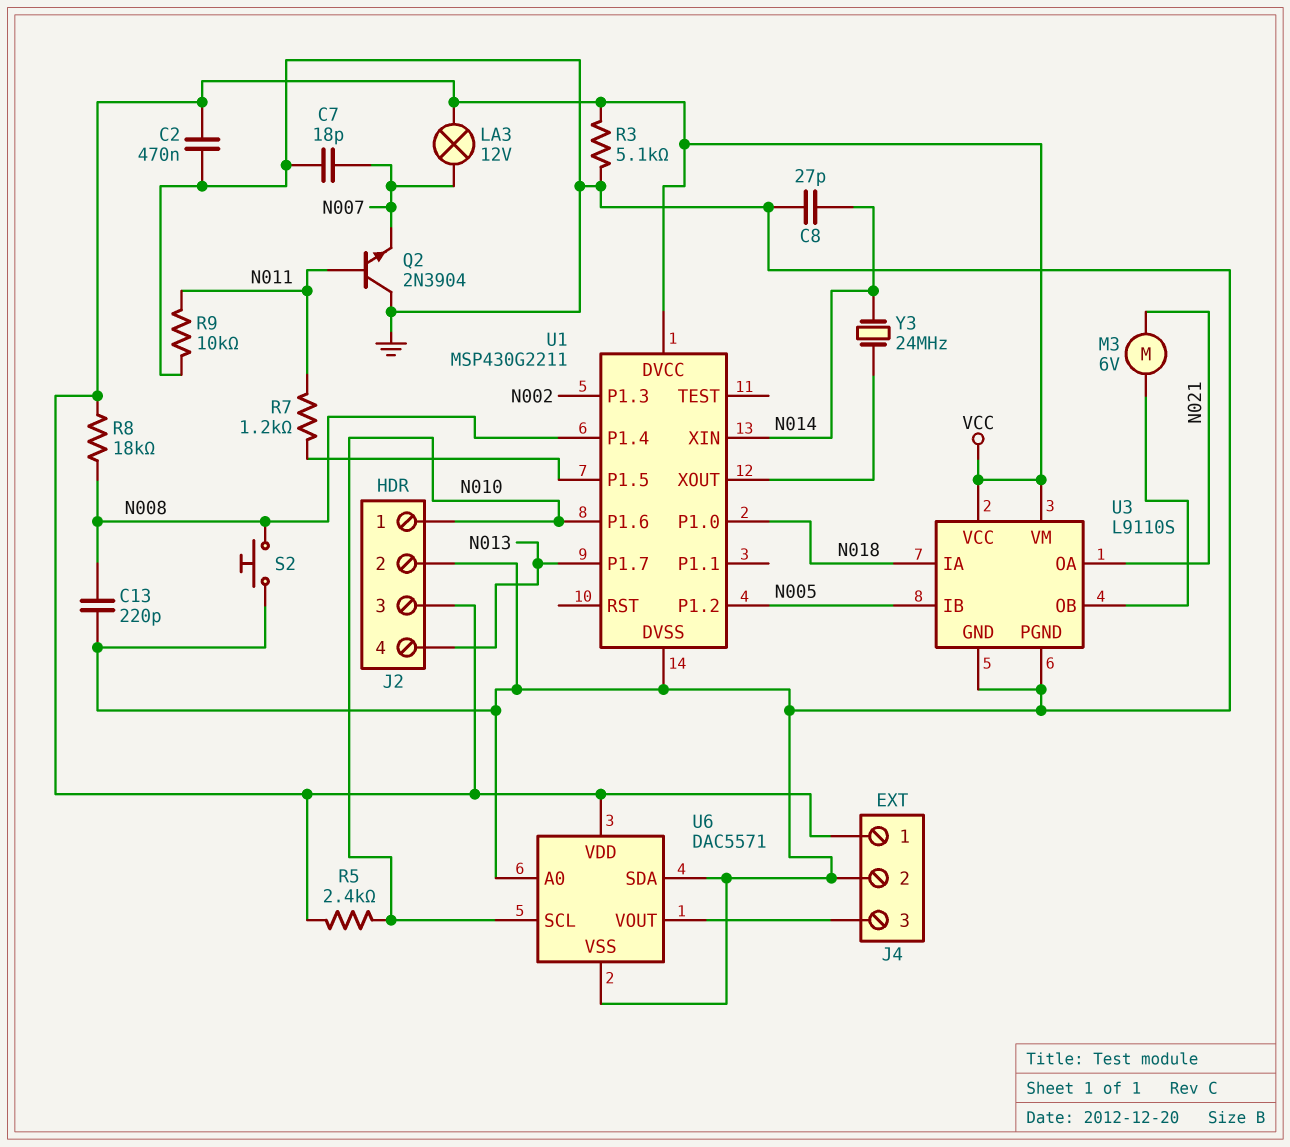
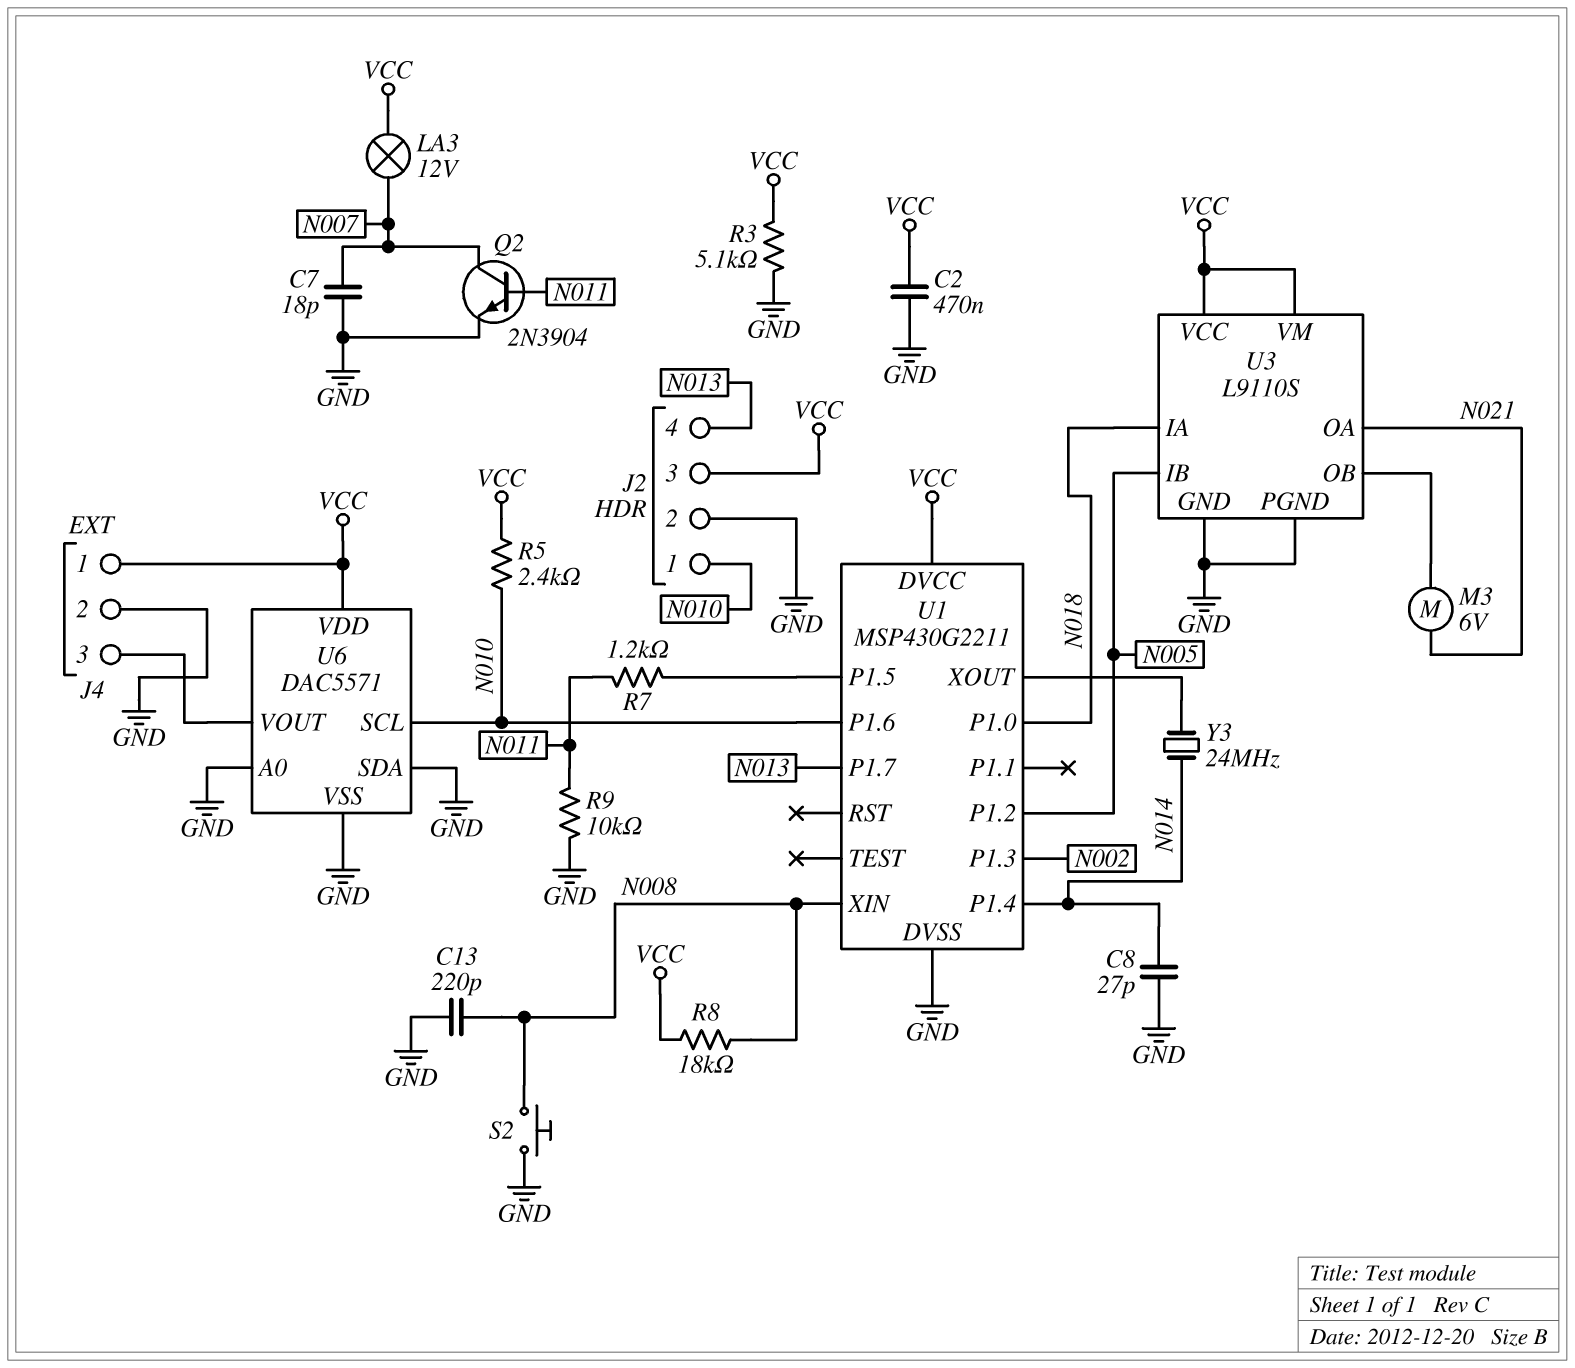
Q2: NPN 2N3904 (B N011, C GND, E N007) -> NPN 2N3904 (B N011, C N007, E GND)
U1 pin P1.4: N008 -> N014
U1 pin XIN: N014 -> N008

